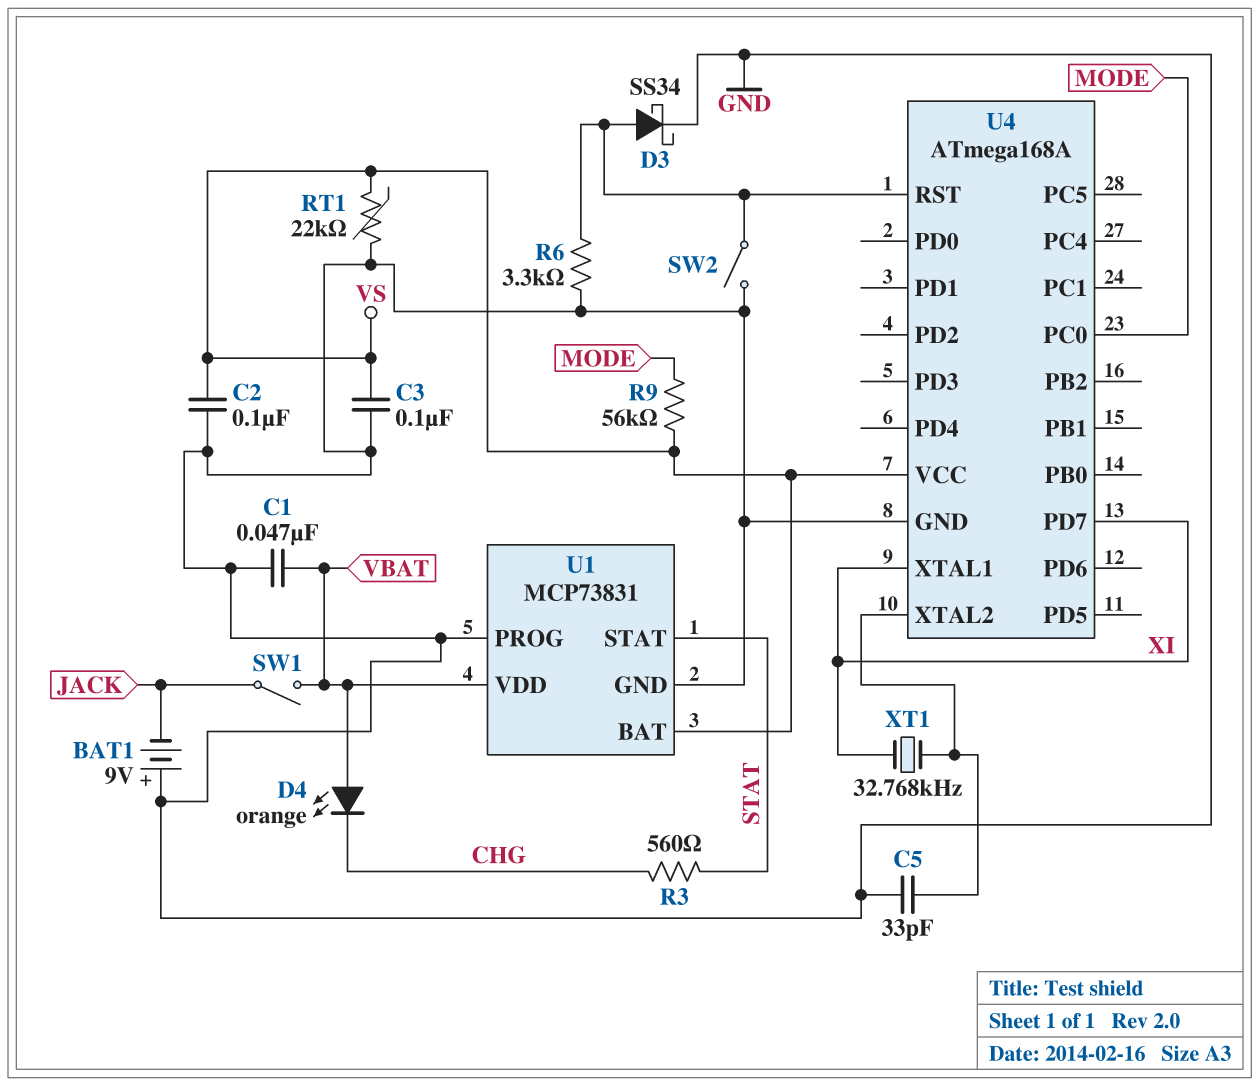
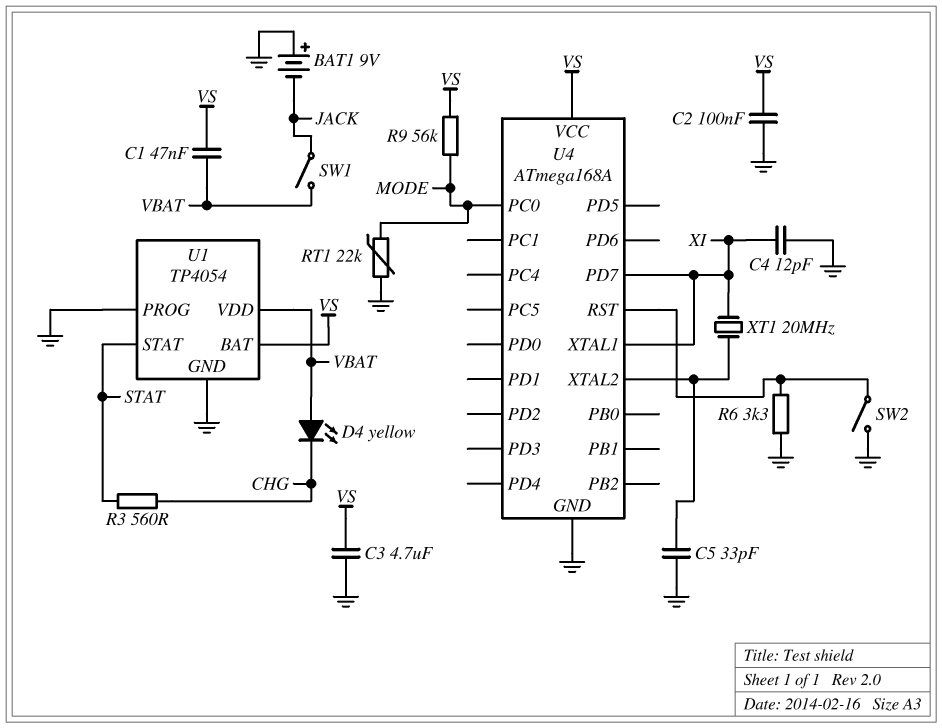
C1: 47nF (GND, VBAT) -> 47nF (VBAT, VS)
C3: 100nF (GND, VS) -> 4.7uF (GND, VS)
C4: none -> 12pF (GND, XI)
D3: schottky SS34 (A U4/RST, K GND) -> none
D4: LED orange (A VBAT, K CHG) -> LED yellow (A VBAT, K CHG)
RT1: 22k (GND, VS) -> 22k (GND, MODE)
U1: MCP73831 -> TP4054
XT1: 32.768kHz (U4/XTAL2, XI) -> 20MHz (U4/XTAL2, XI)

